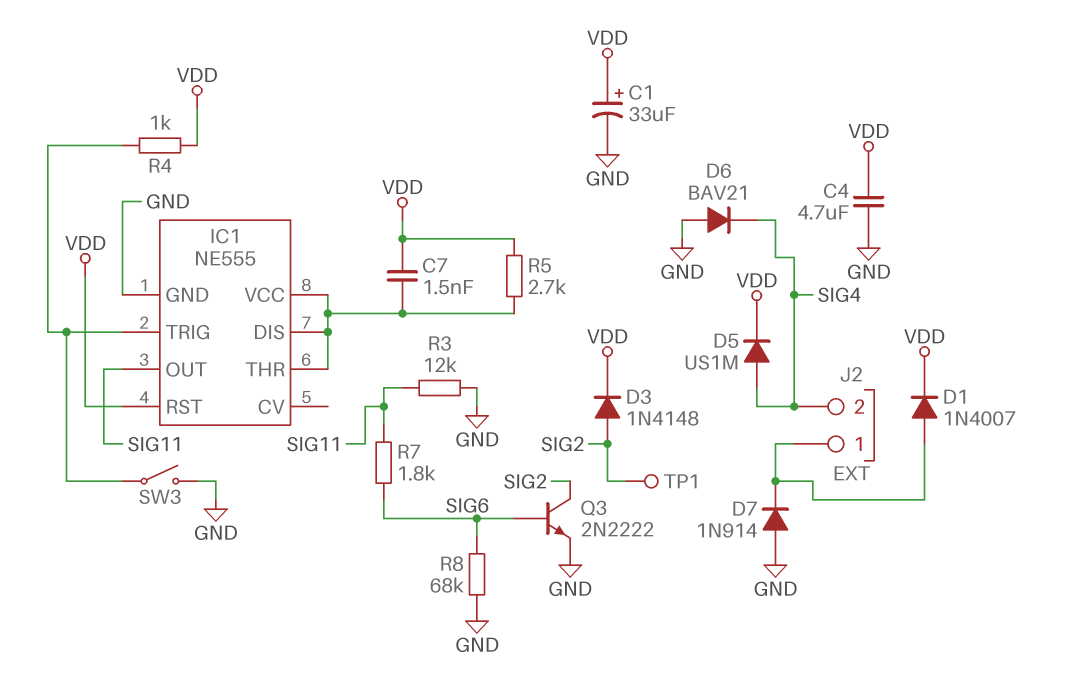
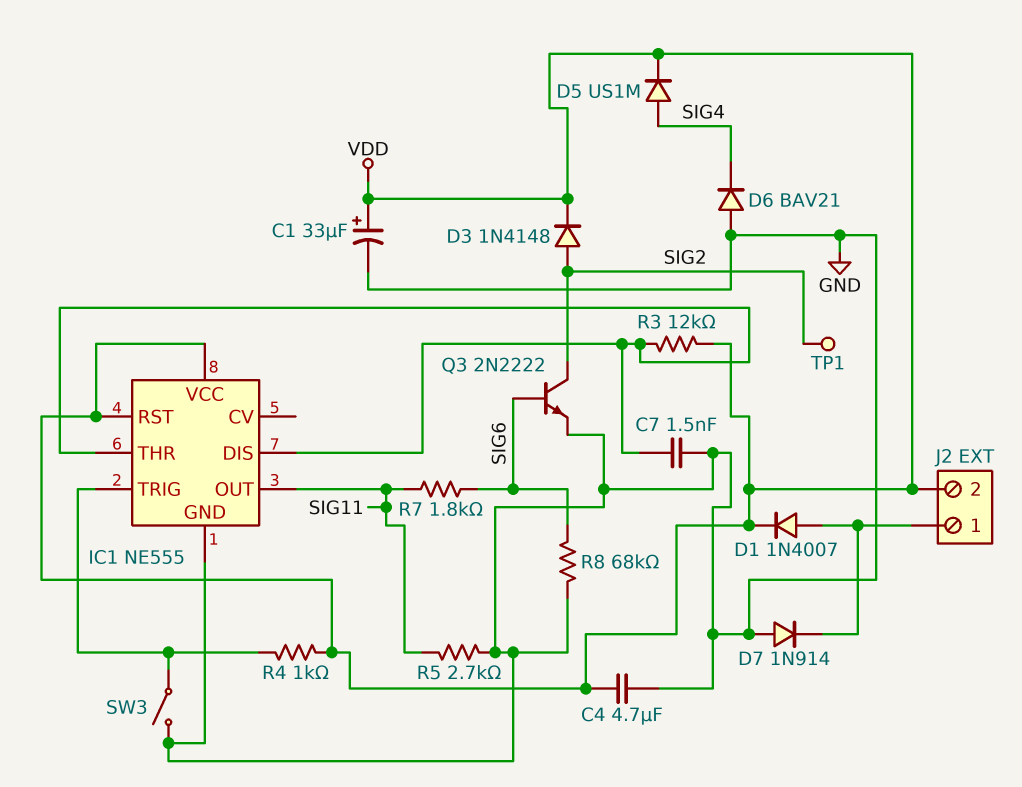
C7: 1.5nF (IC1/DIS, VDD) -> 1.5nF (GND, IC1/DIS)
IC1 pin VCC: IC1/DIS -> VDD
J2 pin 2: SIG4 -> VDD
R3: 12k (GND, SIG11) -> 12k (IC1/DIS, VDD)
R5: 2.7k (IC1/DIS, VDD) -> 2.7k (GND, SIG11)

